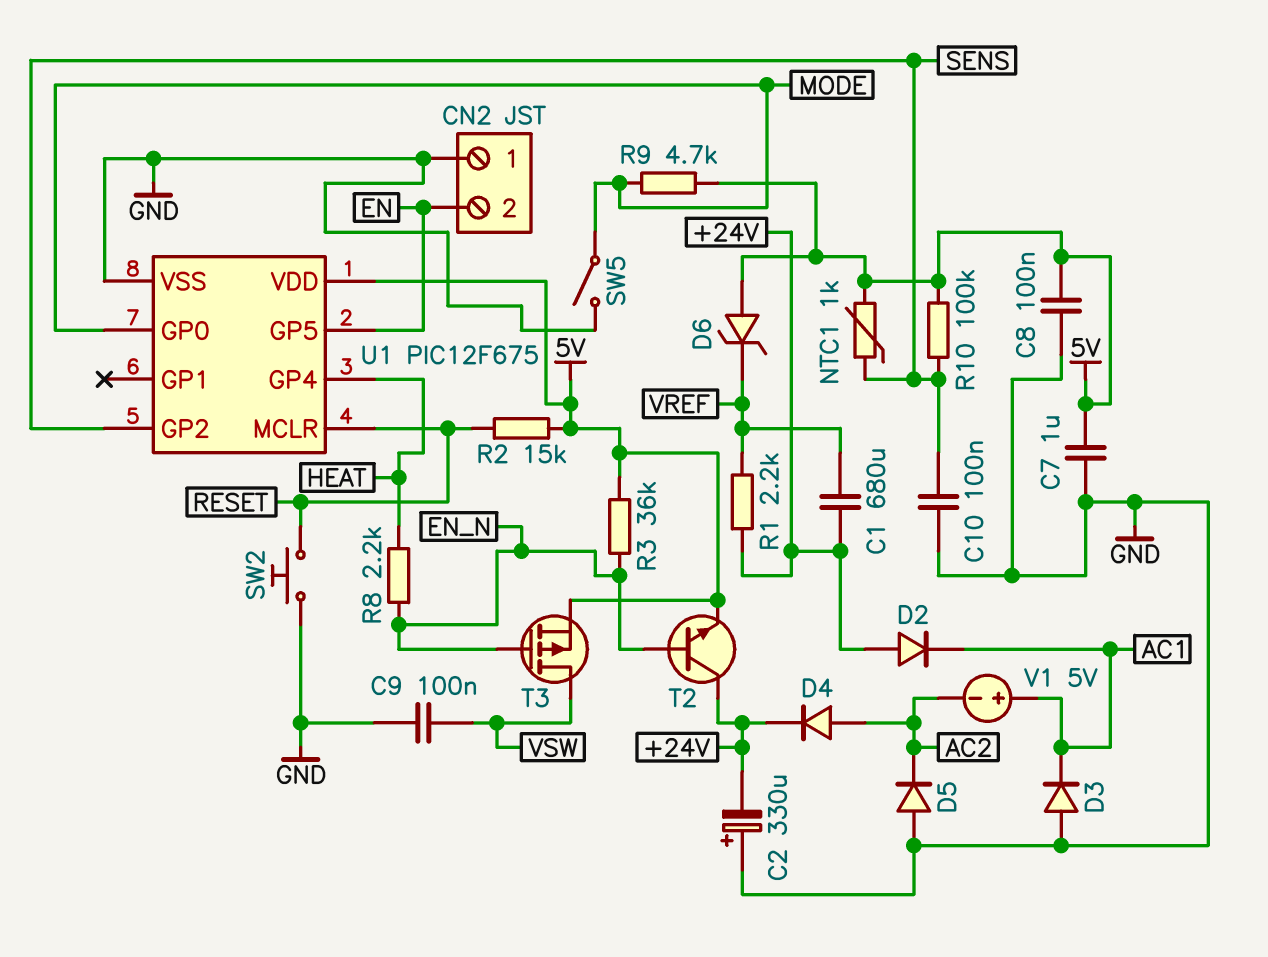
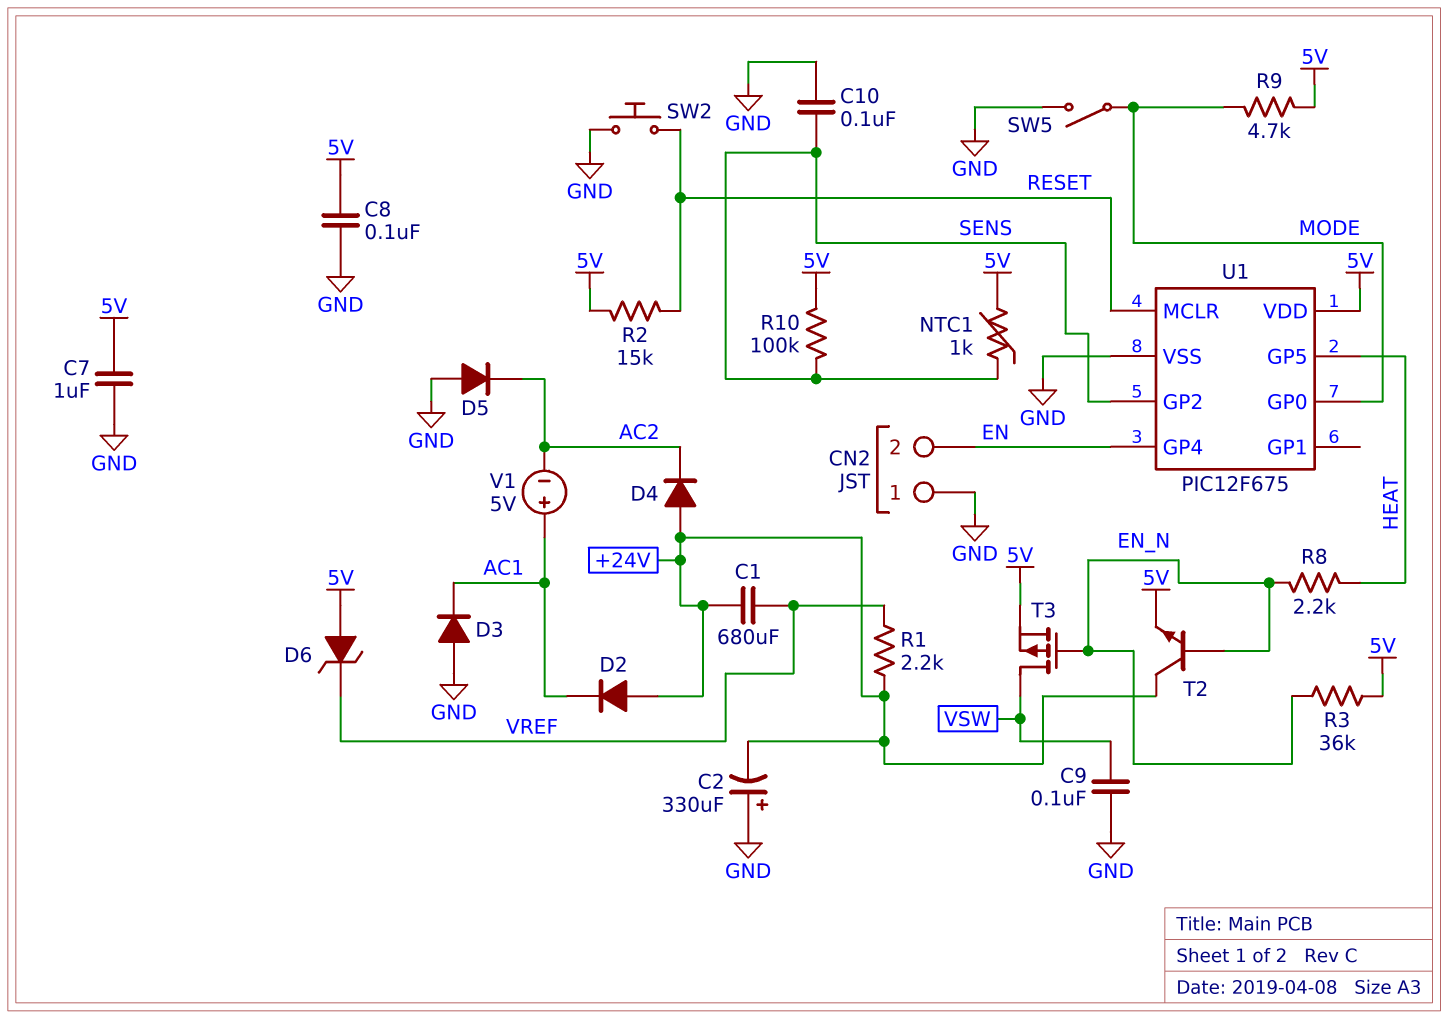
D4: diode (A AC2, K +24V) -> diode (A +24V, K AC2)
U1 pin GP4: HEAT -> EN
U1 pin GP5: EN -> HEAT

